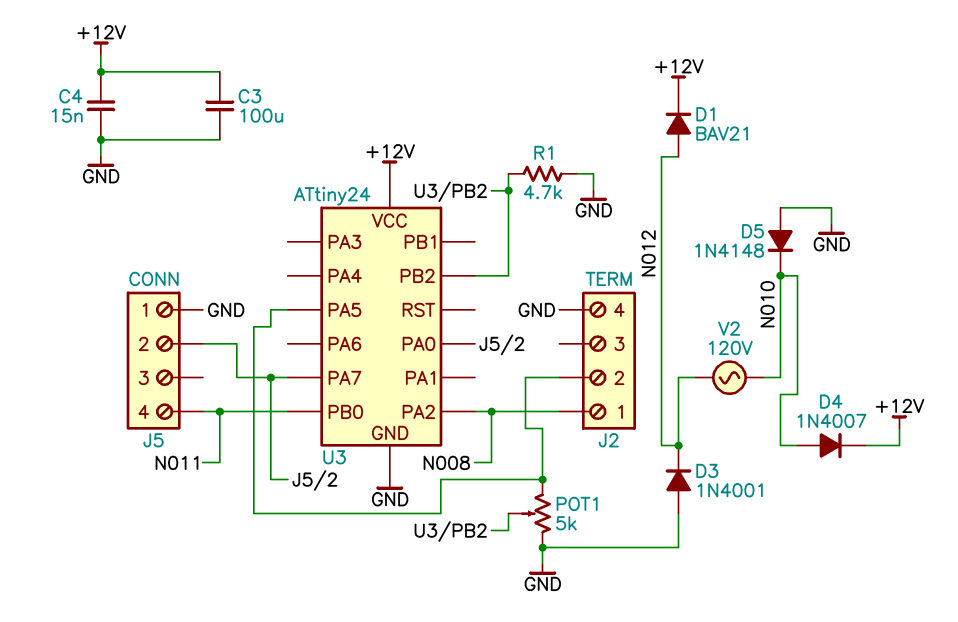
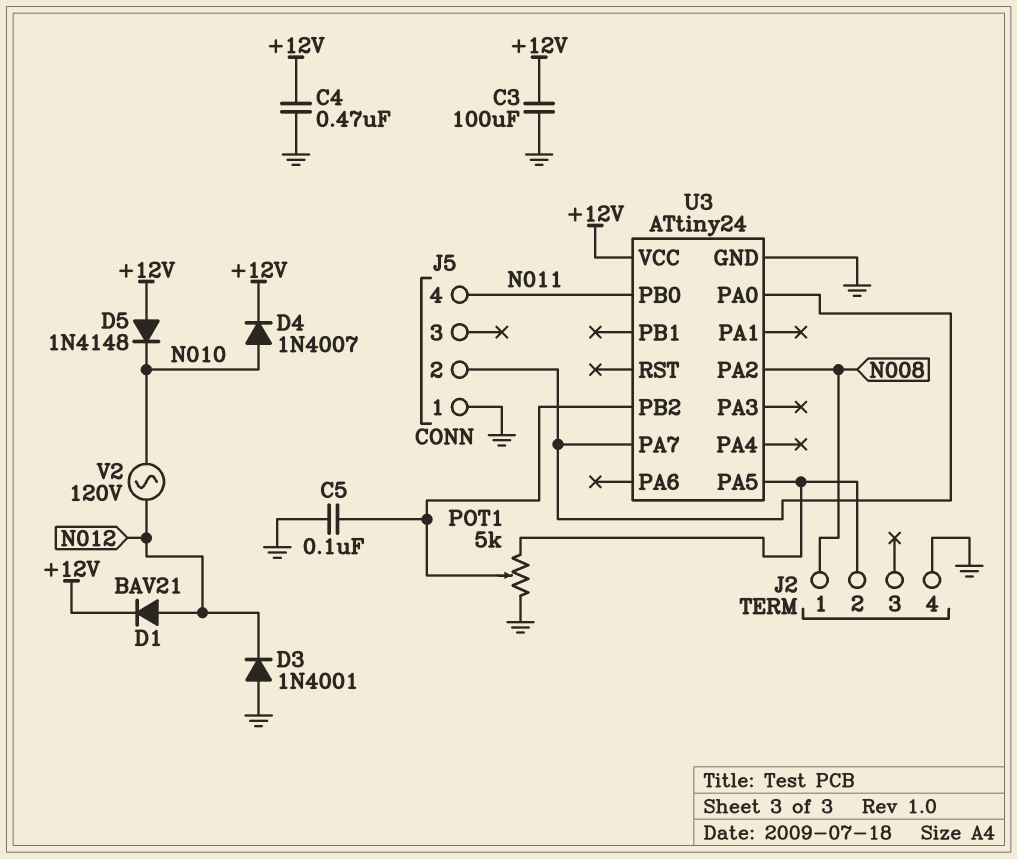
C4: 15nF (+12V, GND) -> 470nF (+12V, GND)
C5: none -> 100nF (GND, U3/PB2)
D5: diode 1N4148 (A GND, K N010) -> diode 1N4148 (A +12V, K N010)
R1: 4.7k (GND, U3/PB2) -> none

